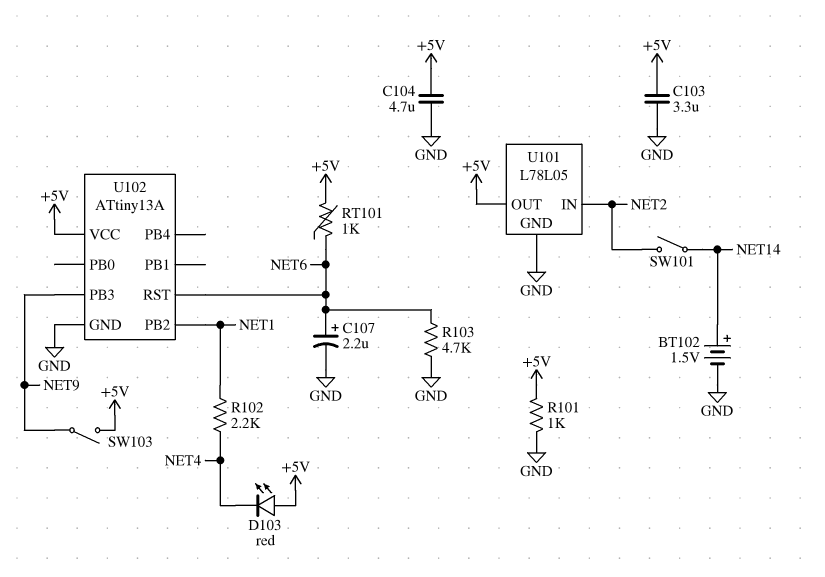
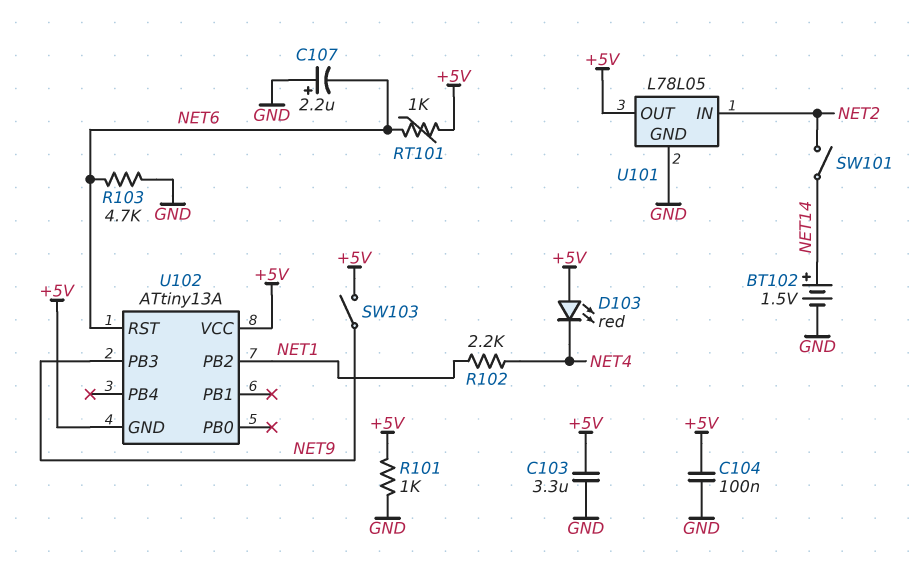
C104: 4.7uF (+5V, GND) -> 100nF (+5V, GND)
C107: 2.2uF (plus NET6, minus GND) -> 2.2uF (plus GND, minus NET6)
U102 pin GND: GND -> +5V

